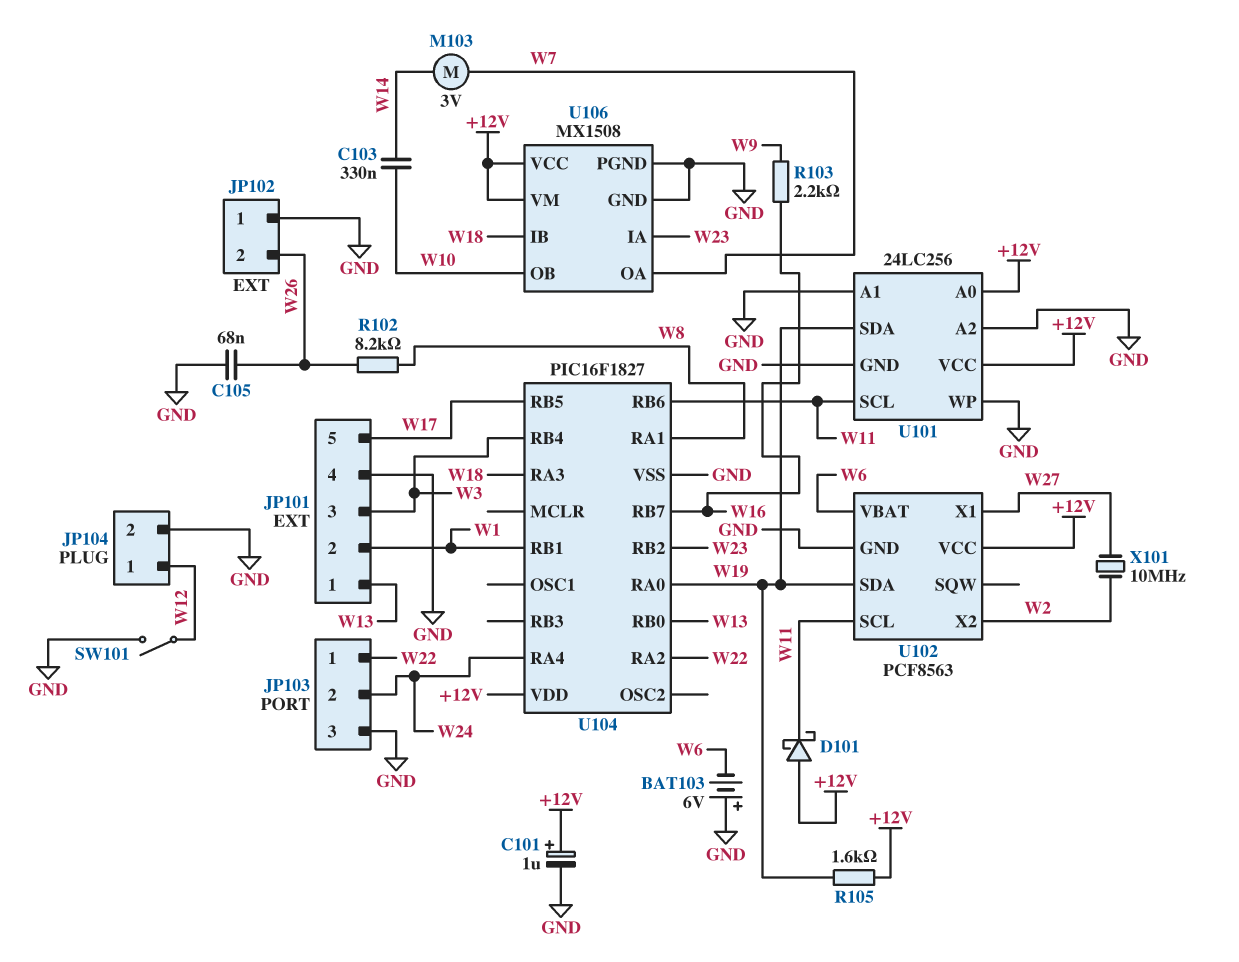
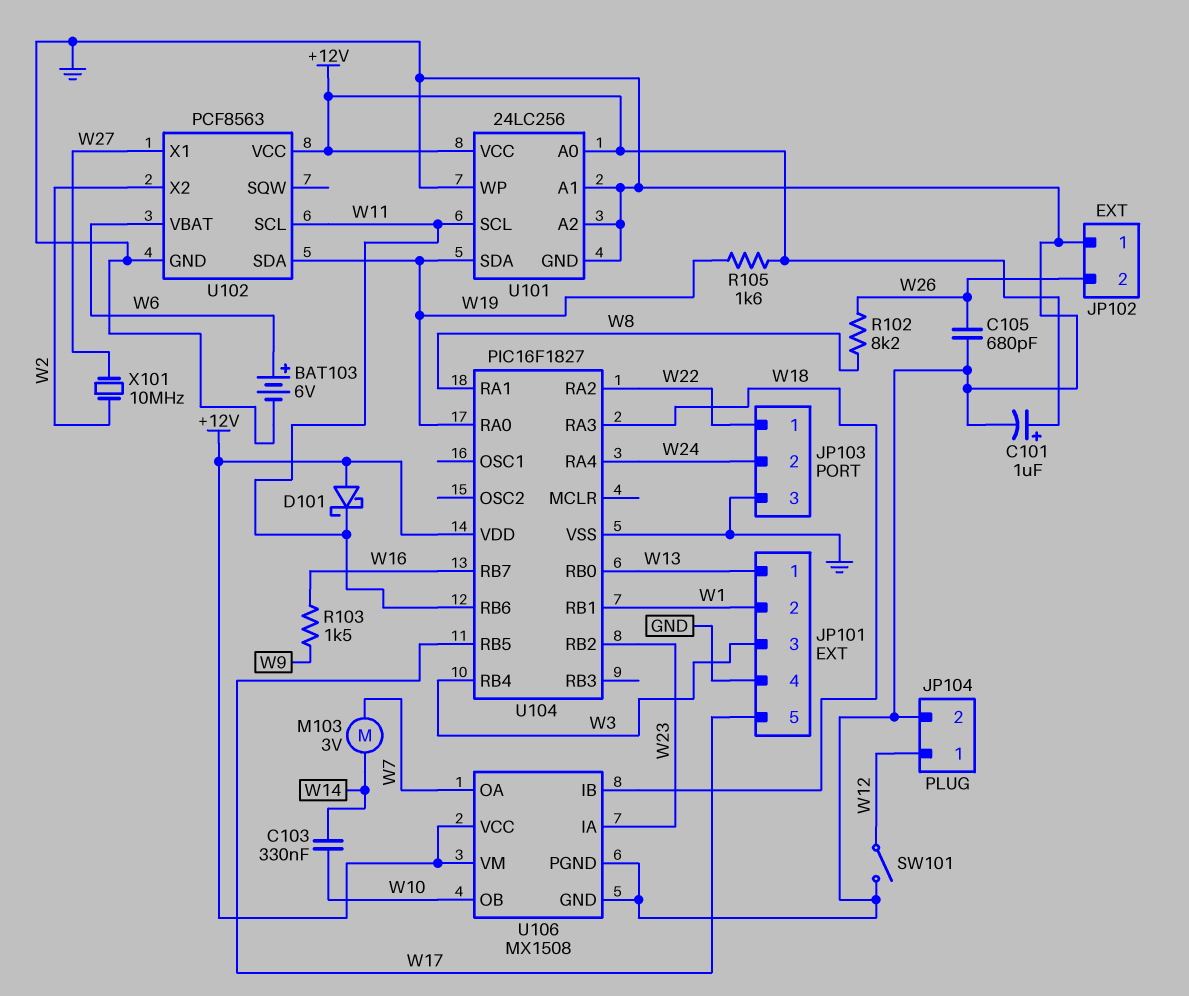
BAT103: 6V (plus GND, minus W6) -> 6V (plus W6, minus GND)
C105: 68nF (GND, W26) -> 680pF (GND, W26)
R103: 2.2k (W9, W16) -> 1.5k (W9, W16)

